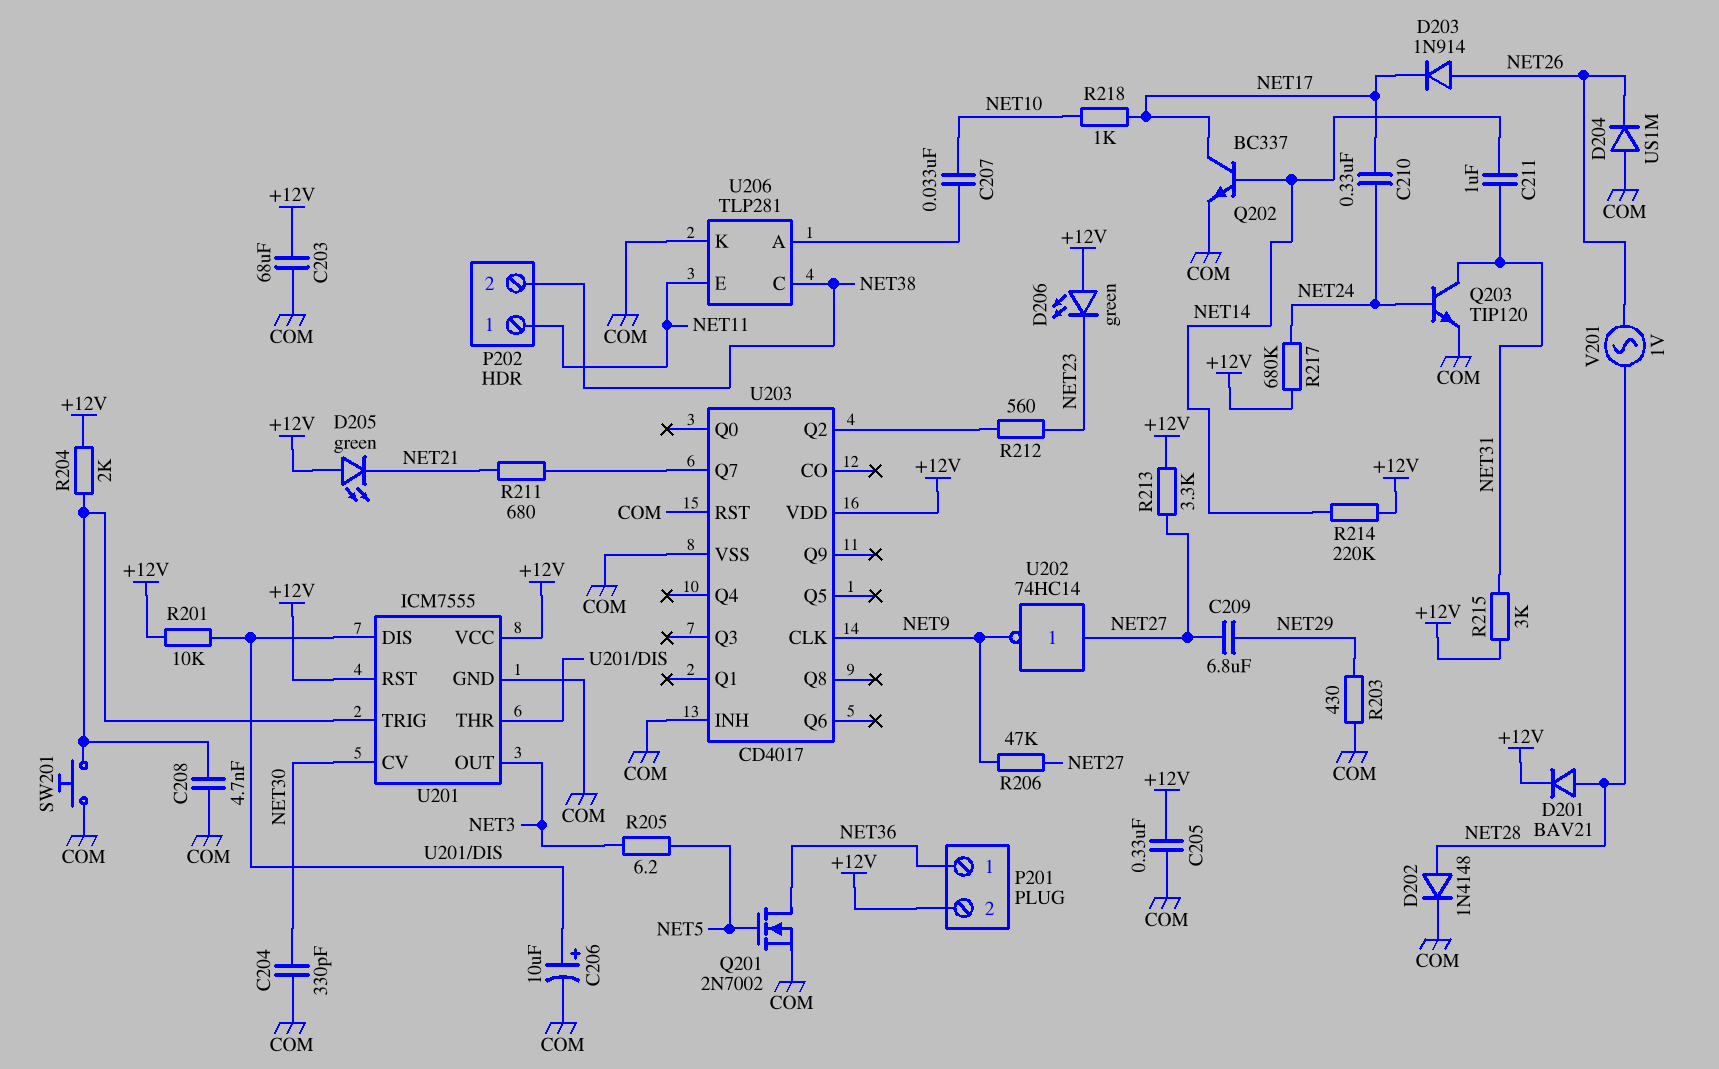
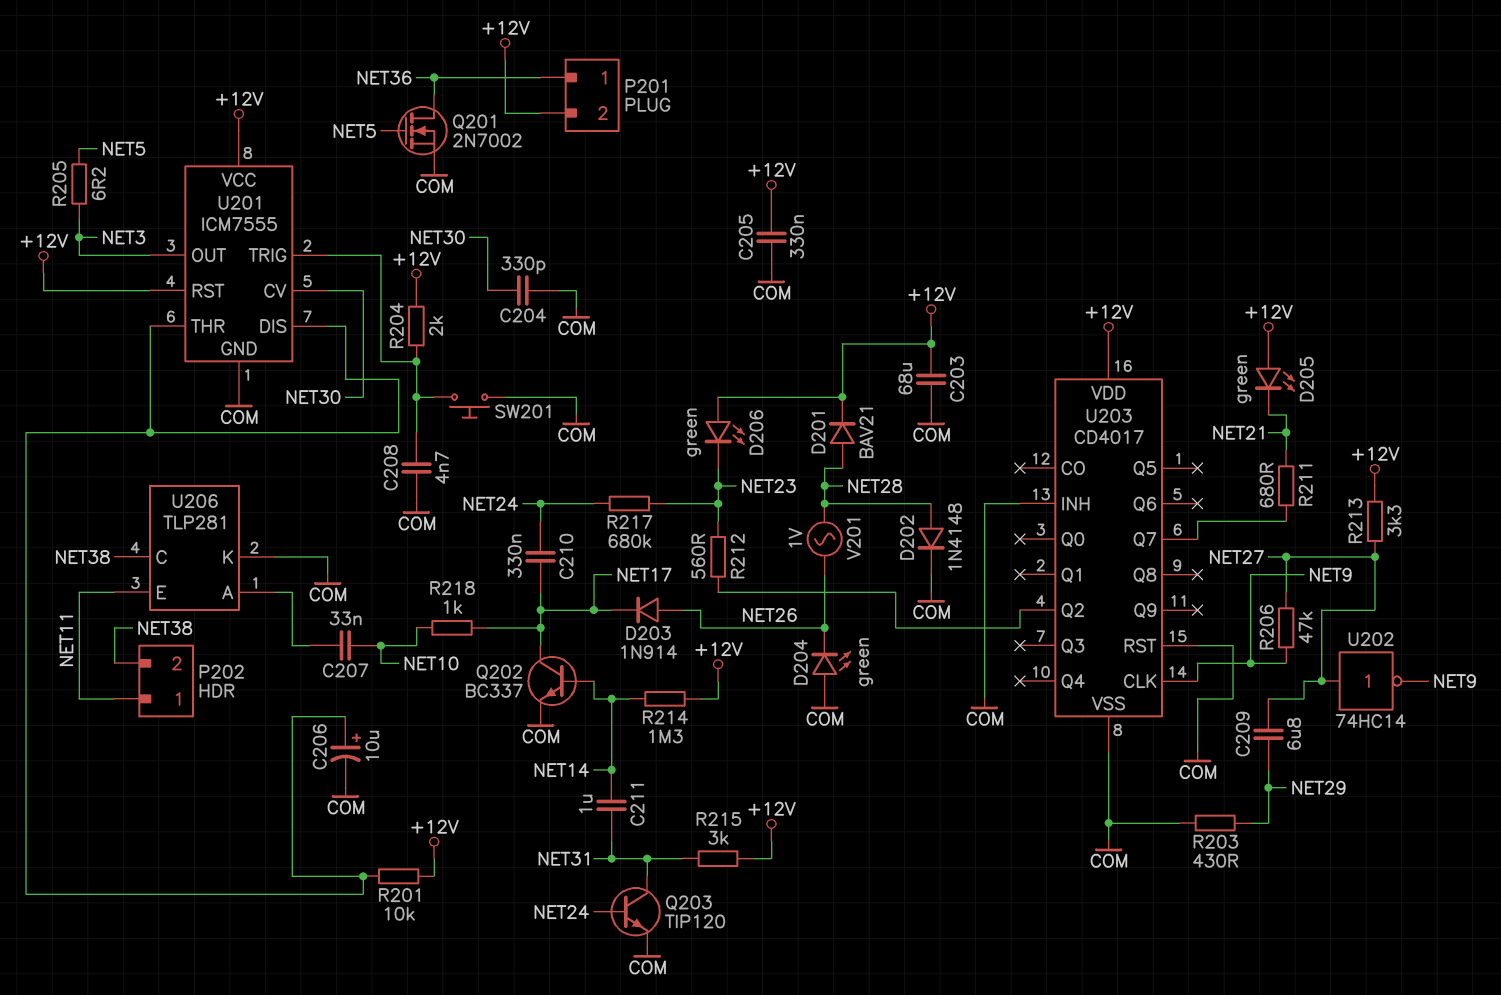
D204: diode US1M (A COM, K NET26) -> LED green (A COM, K NET26)
R214: 220k (+12V, NET14) -> 1.3M (+12V, NET14)
R217: 680k (+12V, NET24) -> 680k (NET23, NET24)

